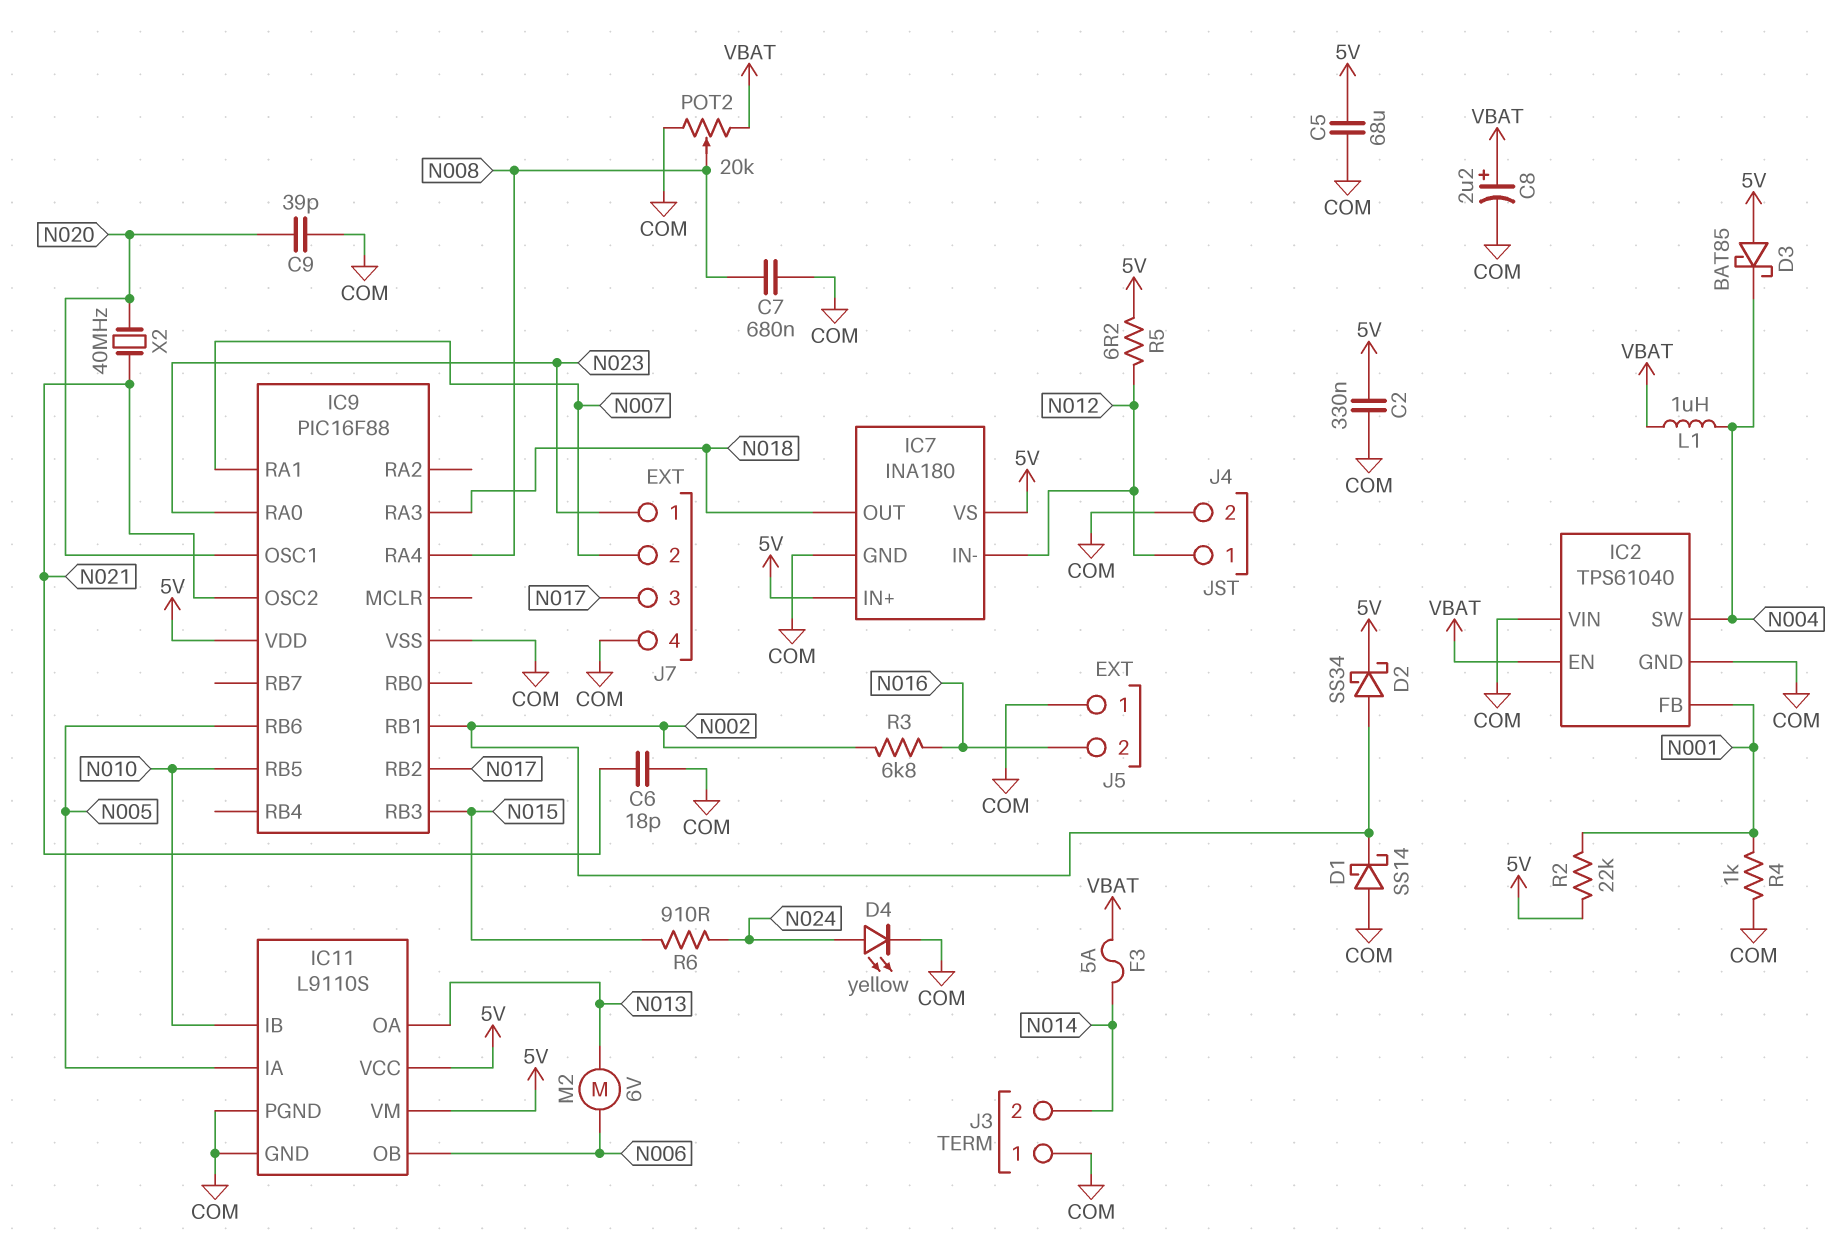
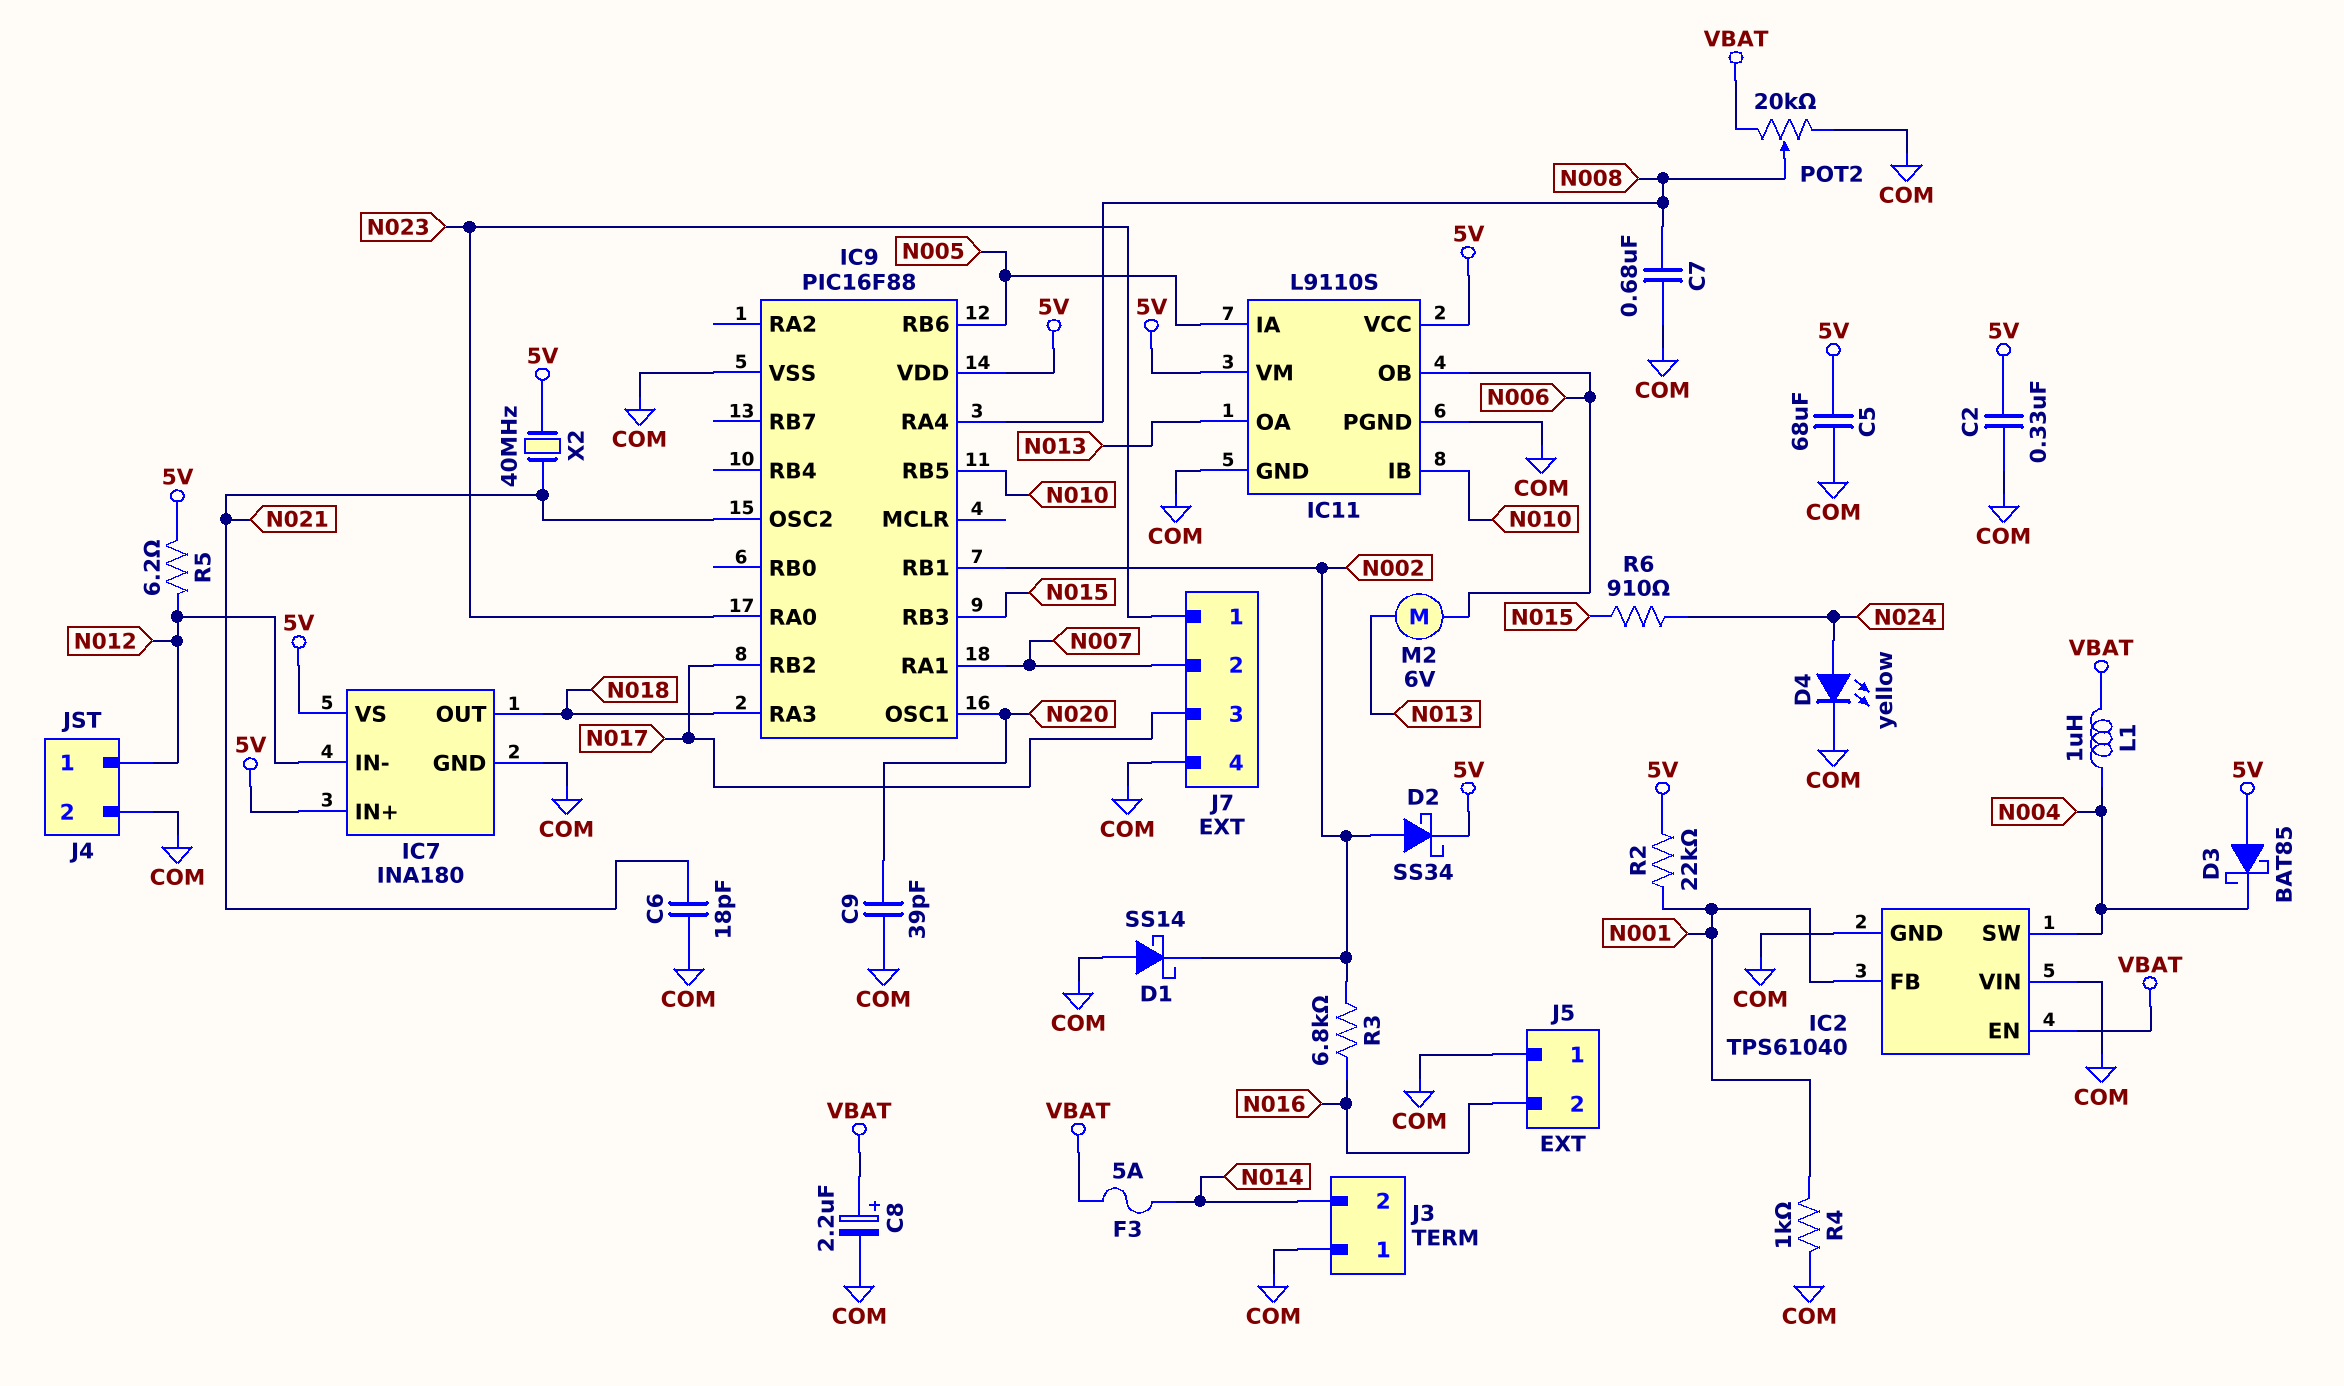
X2: 40MHz (N020, N021) -> 40MHz (5V, N021)

